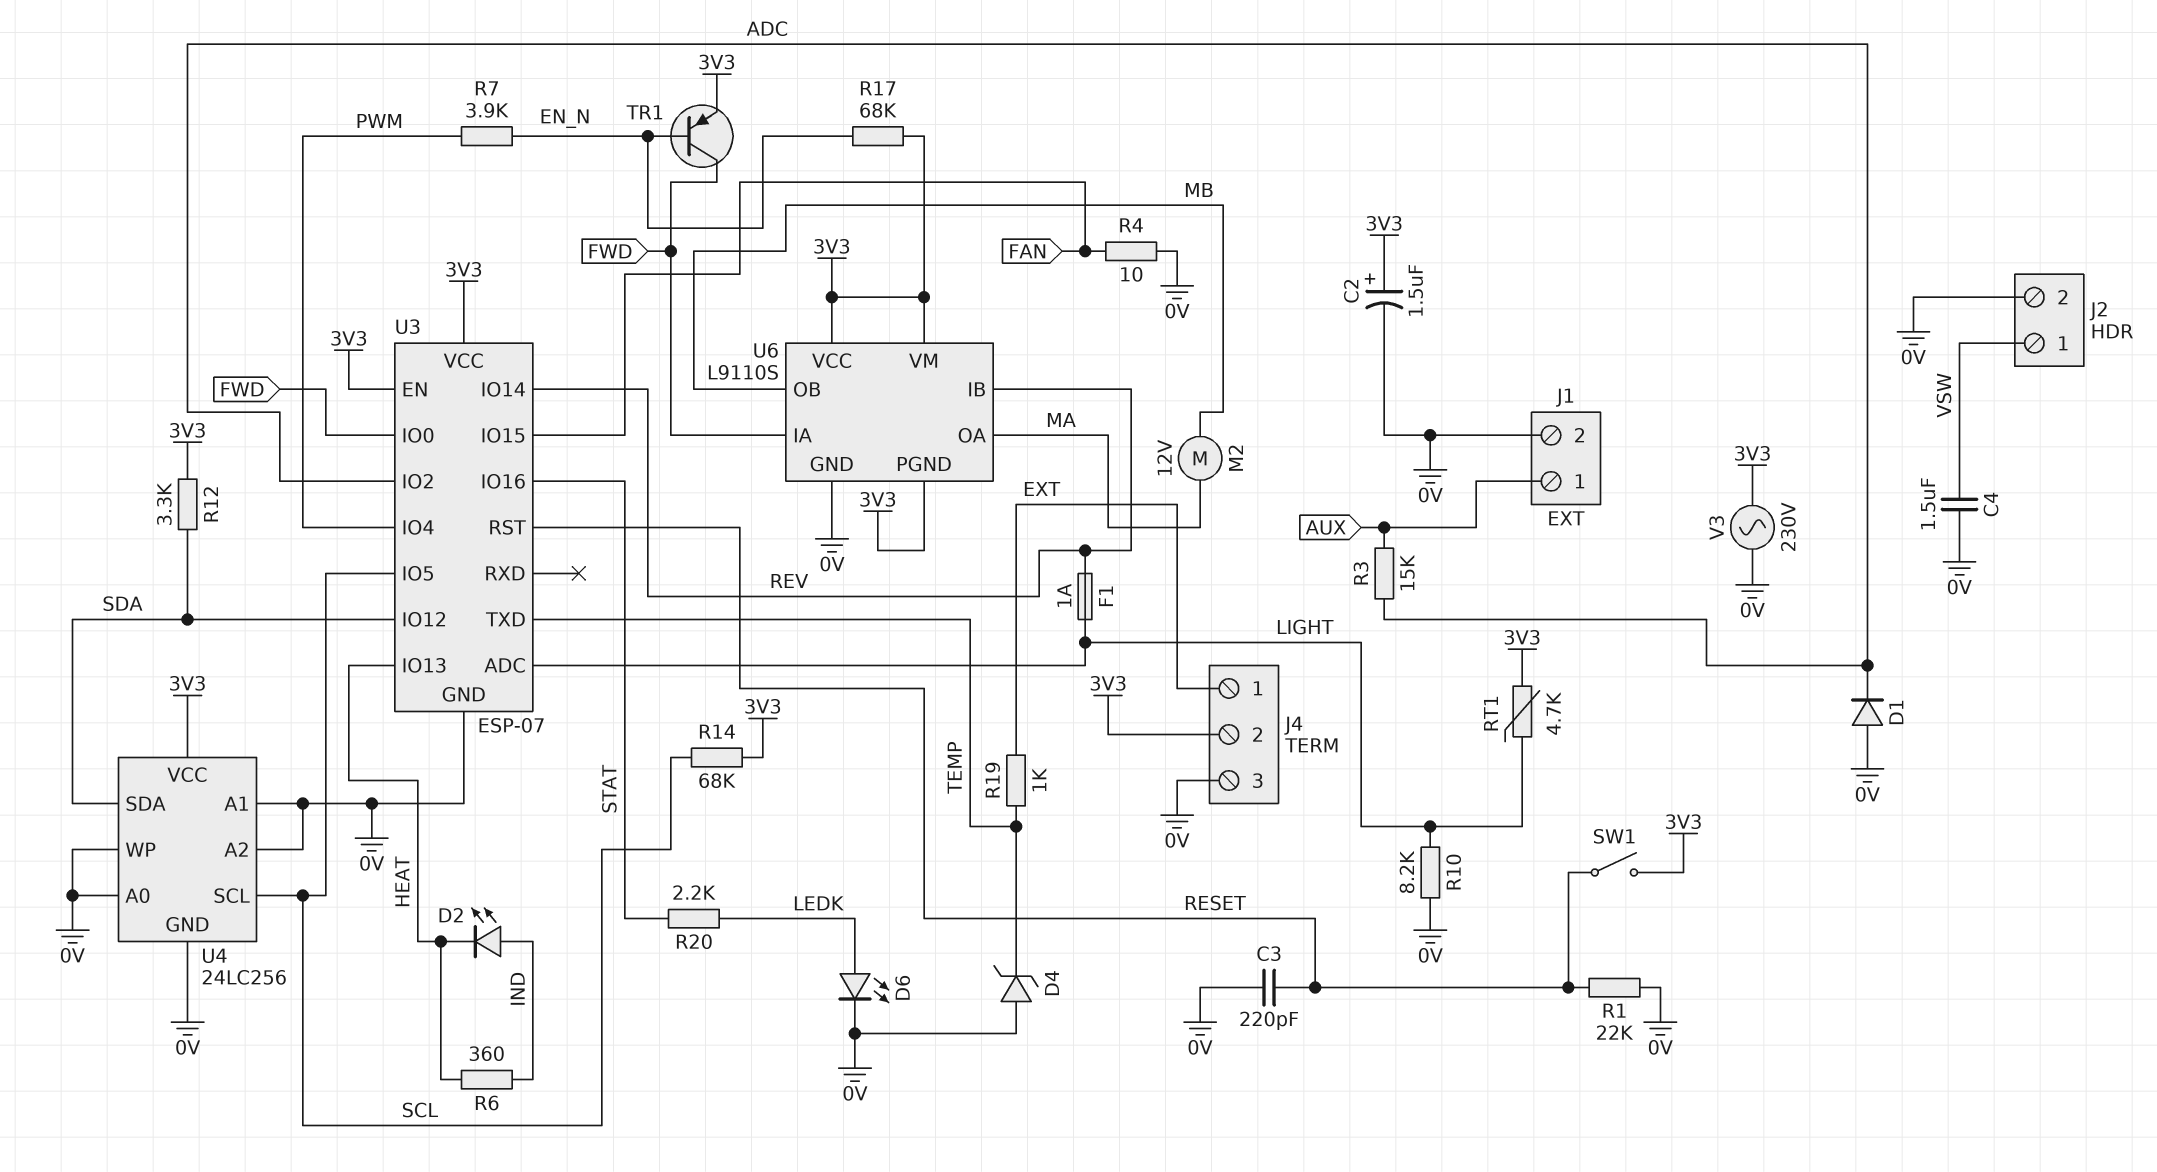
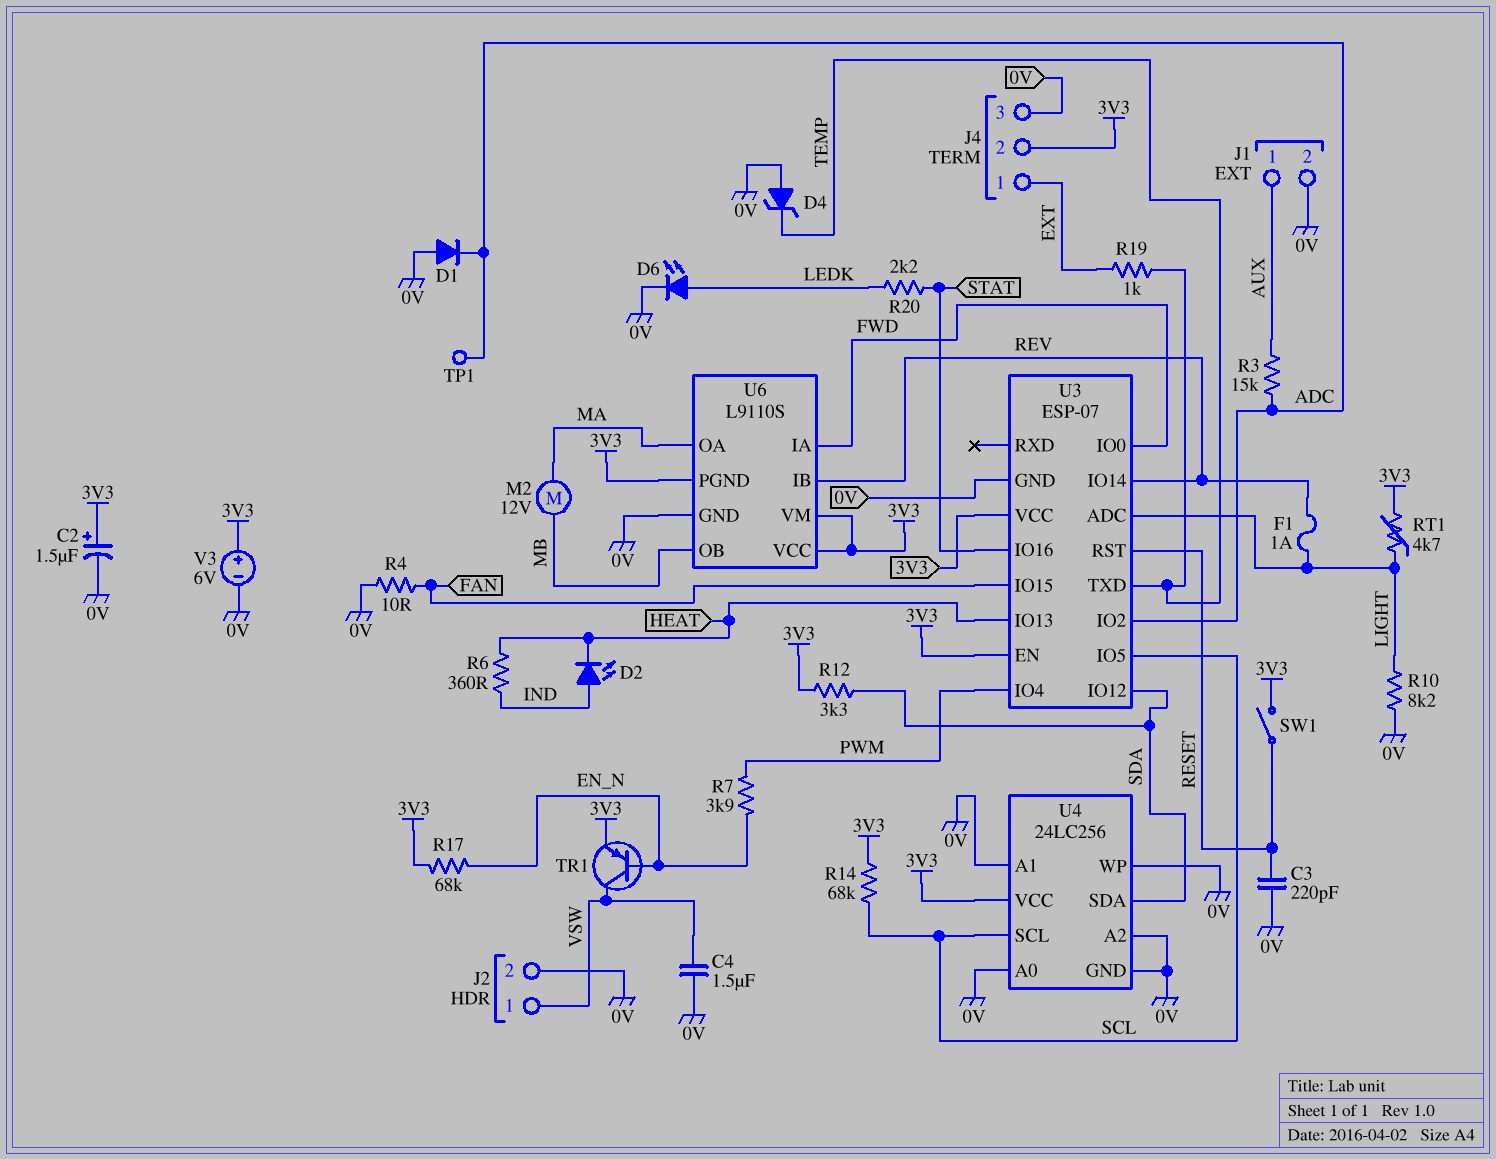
R1: 22k (0V, RESET) -> none
TP1: none -> test point (ADC)
TR1: PNP (B EN_N, C FWD, E 3V3) -> PNP (B EN_N, C VSW, E 3V3)
V3: AC 230V (0V, 3V3) -> 6V (plus 3V3, minus 0V)

